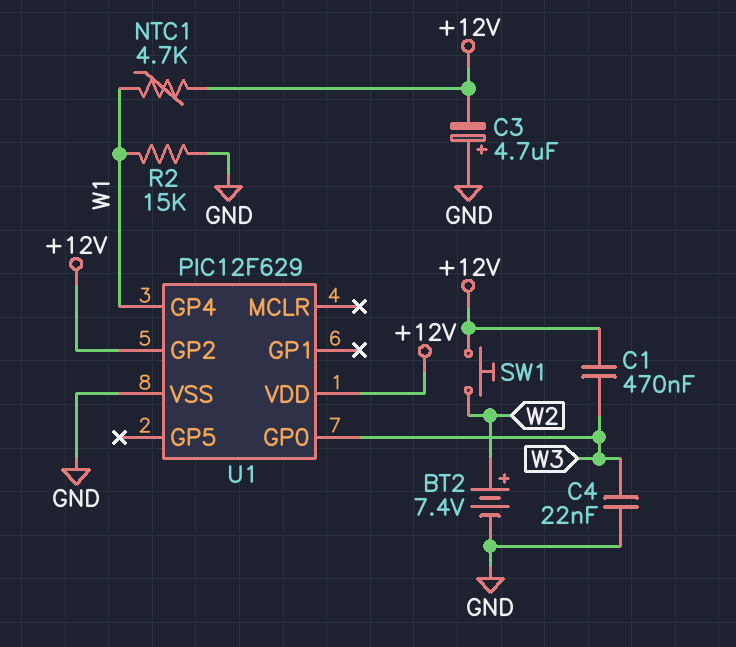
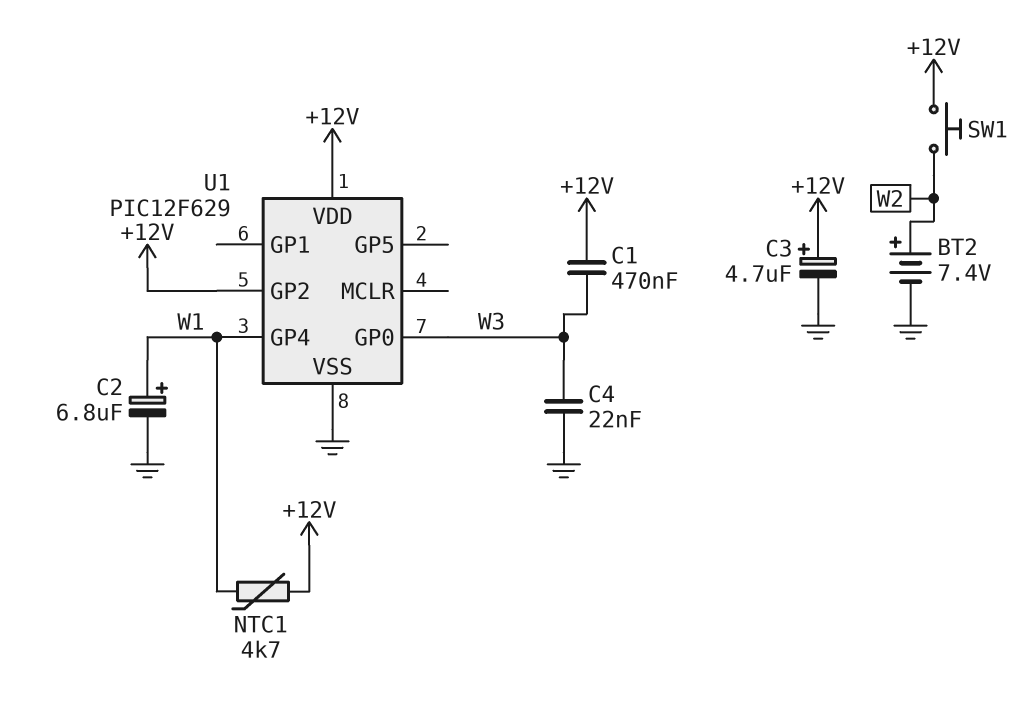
C2: none -> 6.8uF (plus W1, minus GND)
C3: 4.7uF (plus GND, minus +12V) -> 4.7uF (plus +12V, minus GND)
R2: 15k (GND, W1) -> none

